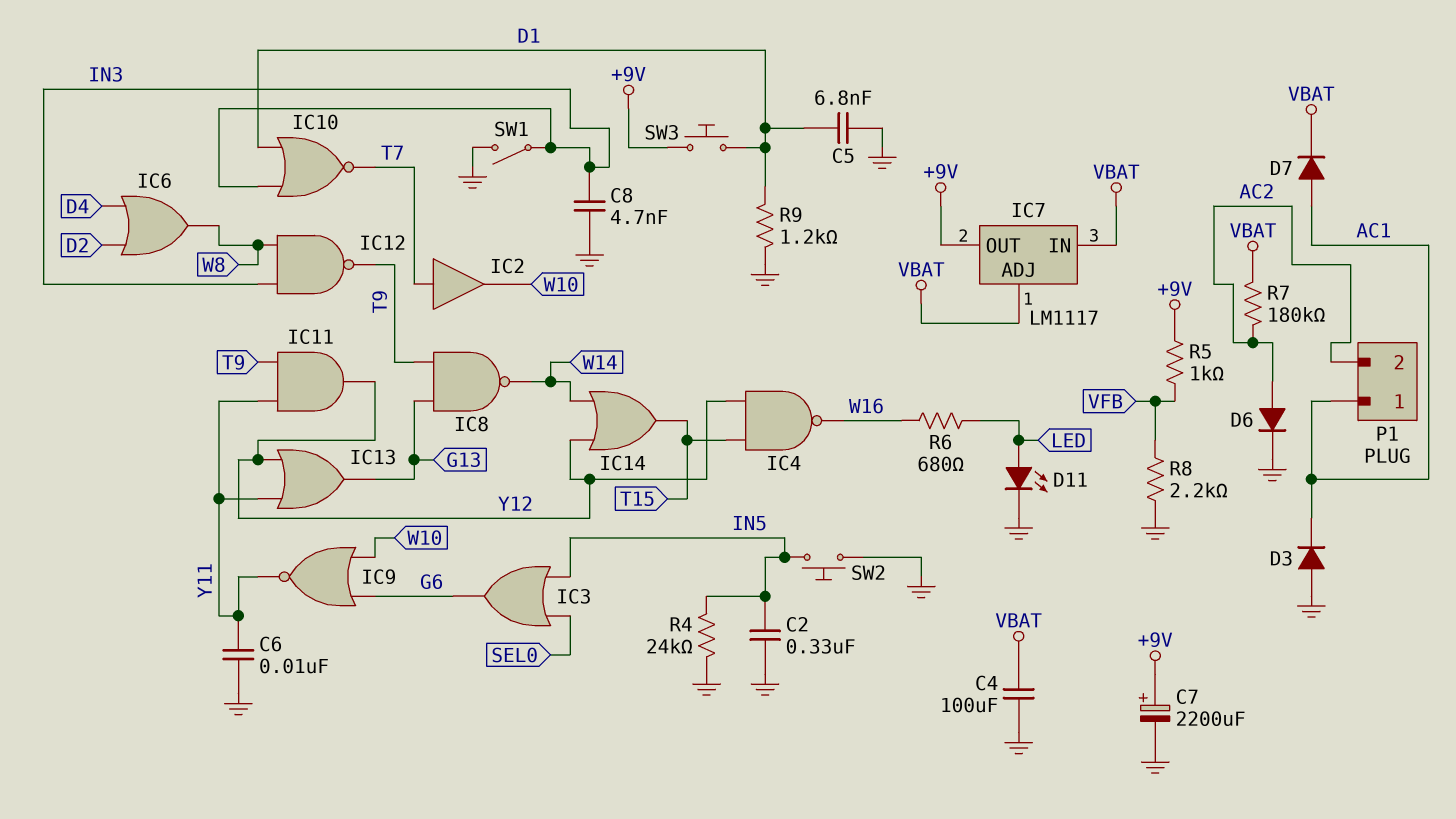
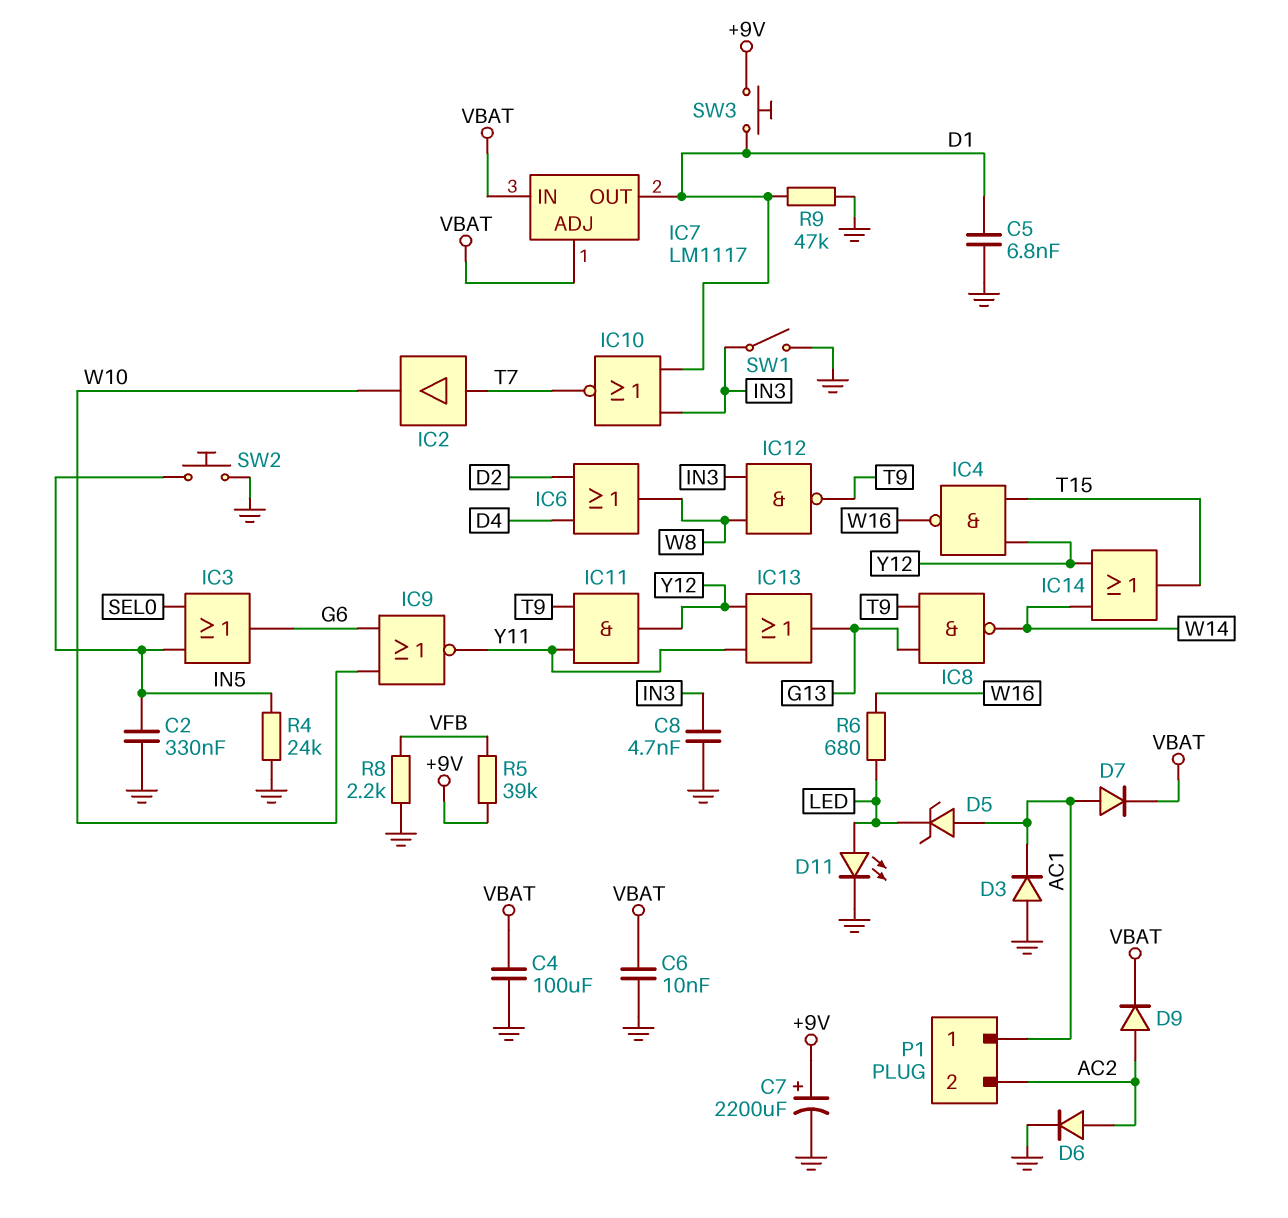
C6: 10nF (GND, Y11) -> 10nF (GND, VBAT)
D5: none -> zener (A AC1, K LED)
D9: none -> diode (A AC2, K VBAT)
IC7 pin OUT: +9V -> D1
R5: 1k (+9V, VFB) -> 39k (+9V, VFB)
R7: 180k (AC2, VBAT) -> none
R9: 1.2k (D1, GND) -> 47k (D1, GND)

